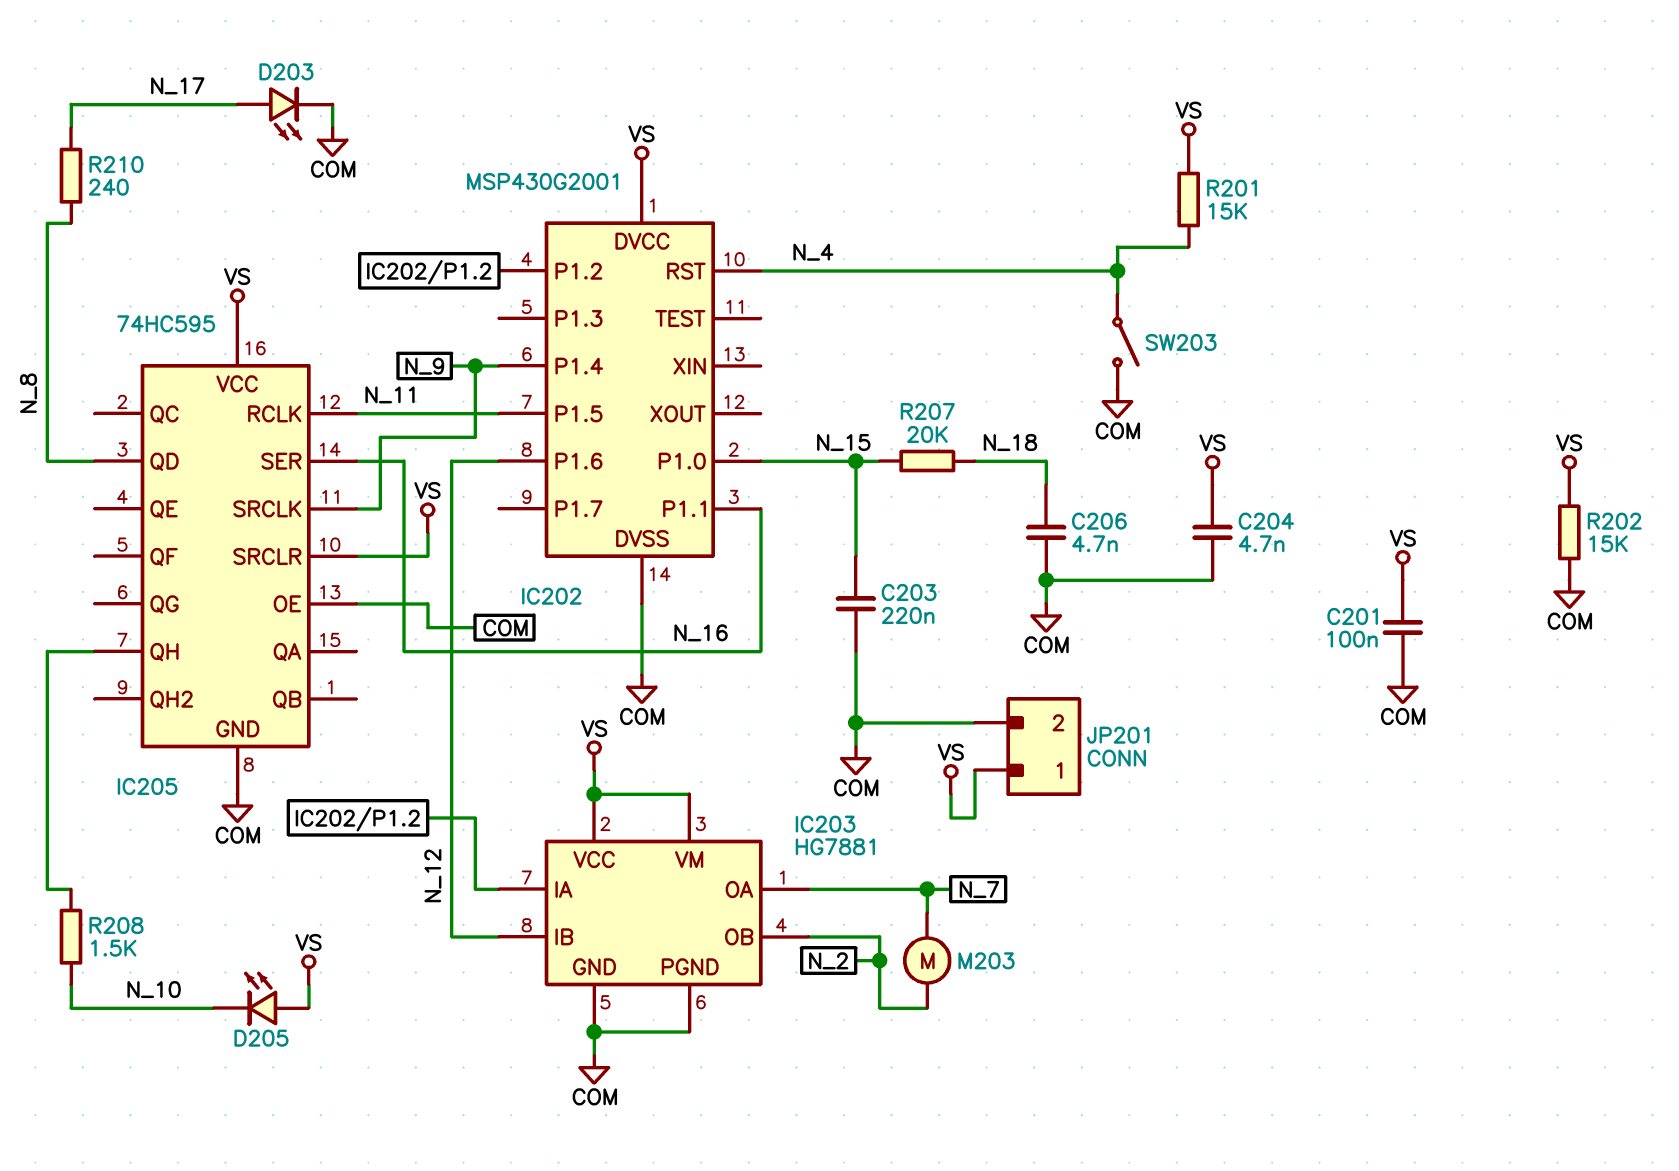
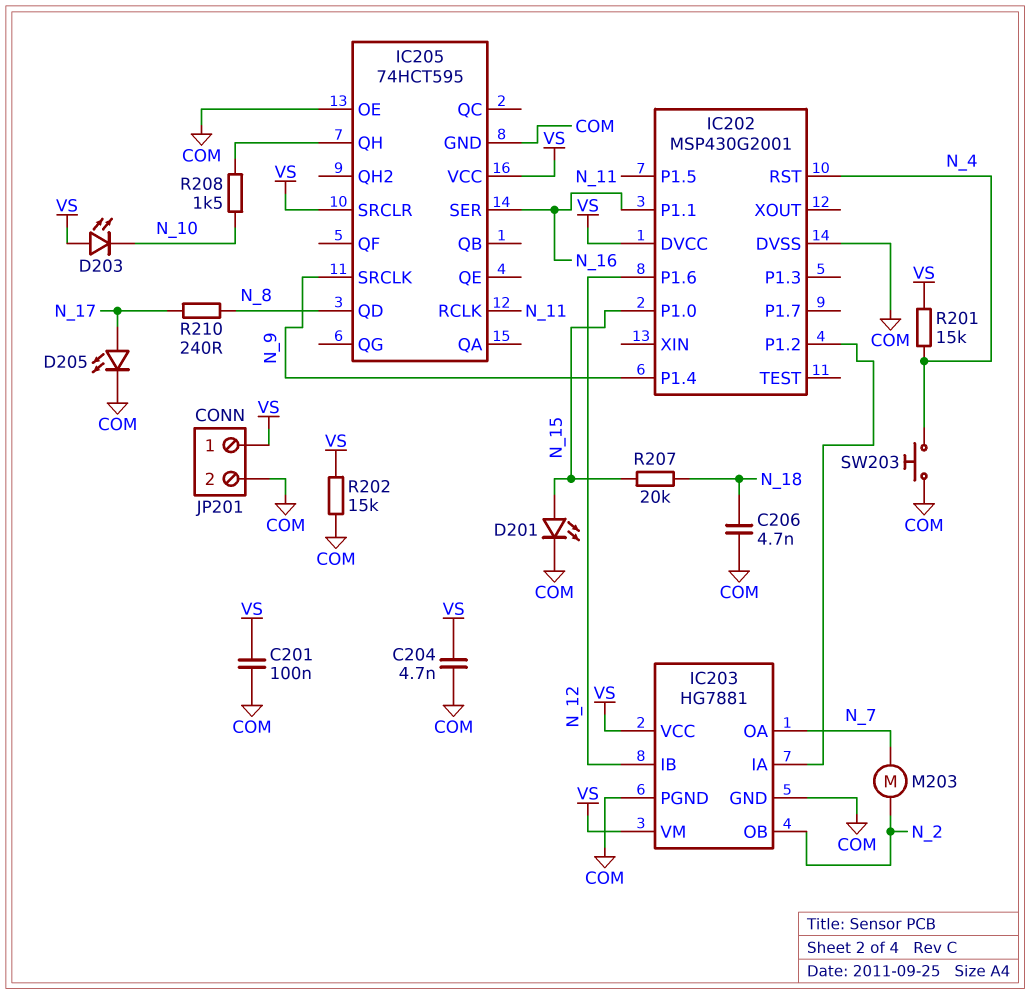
C203: 220nF (COM, N_15) -> none
D201: none -> LED (A N_15, K COM)
D203: LED (A N_17, K COM) -> LED (A VS, K N_10)
D205: LED (A VS, K N_10) -> LED (A N_17, K COM)
IC205: 74HC595 -> 74HCT595
SW203: switch (COM, N_4) -> button (COM, N_4)

